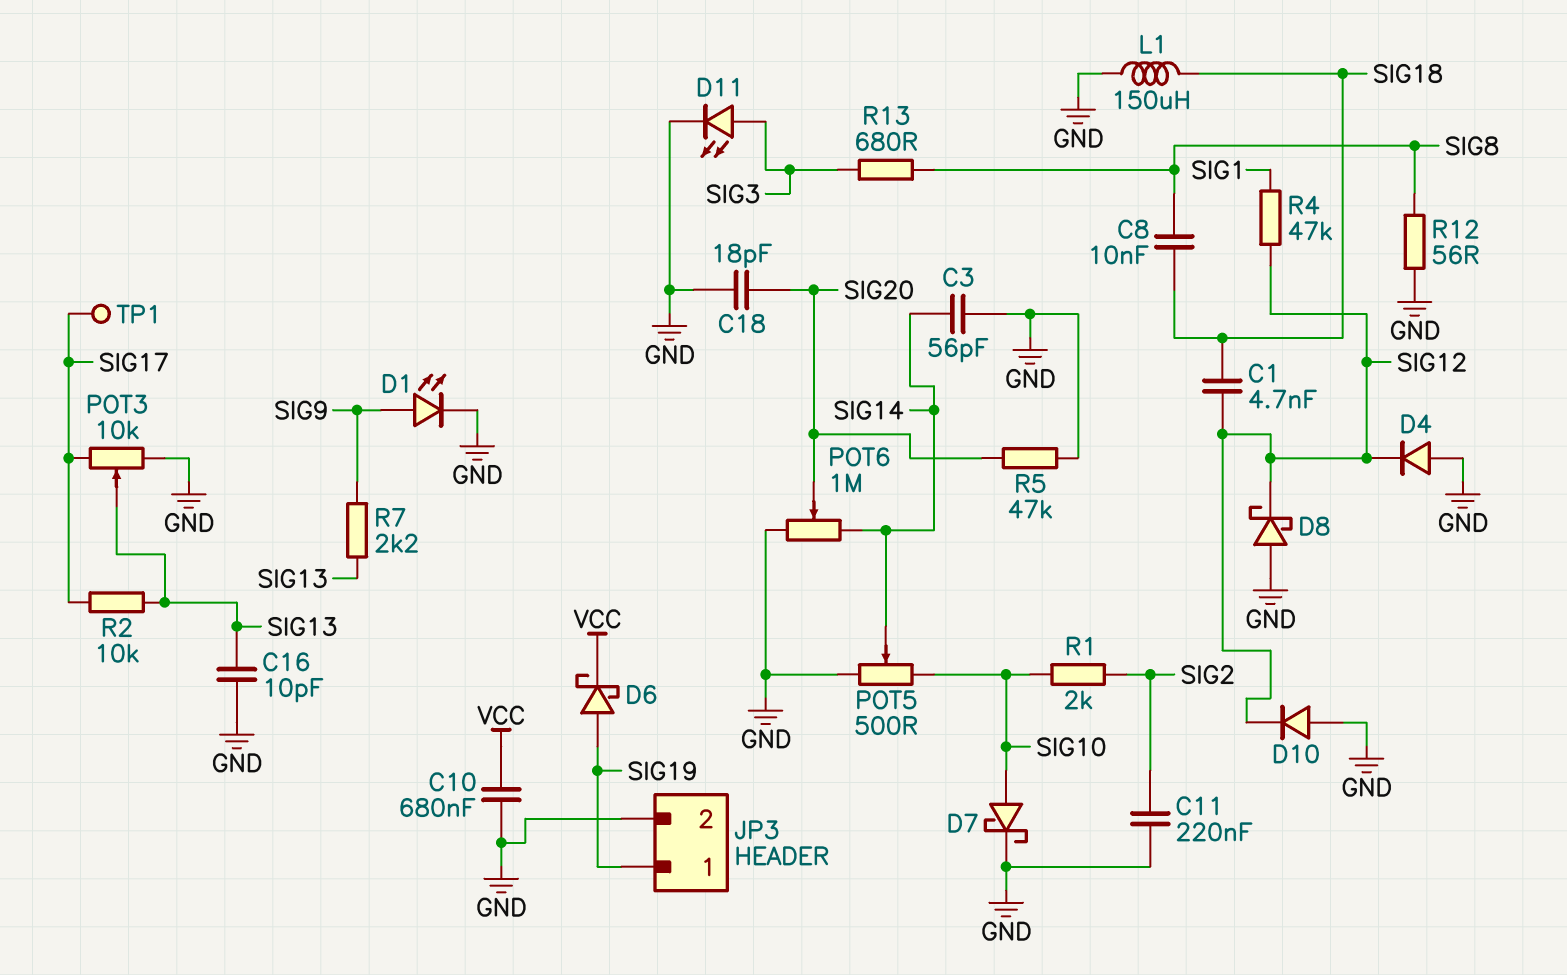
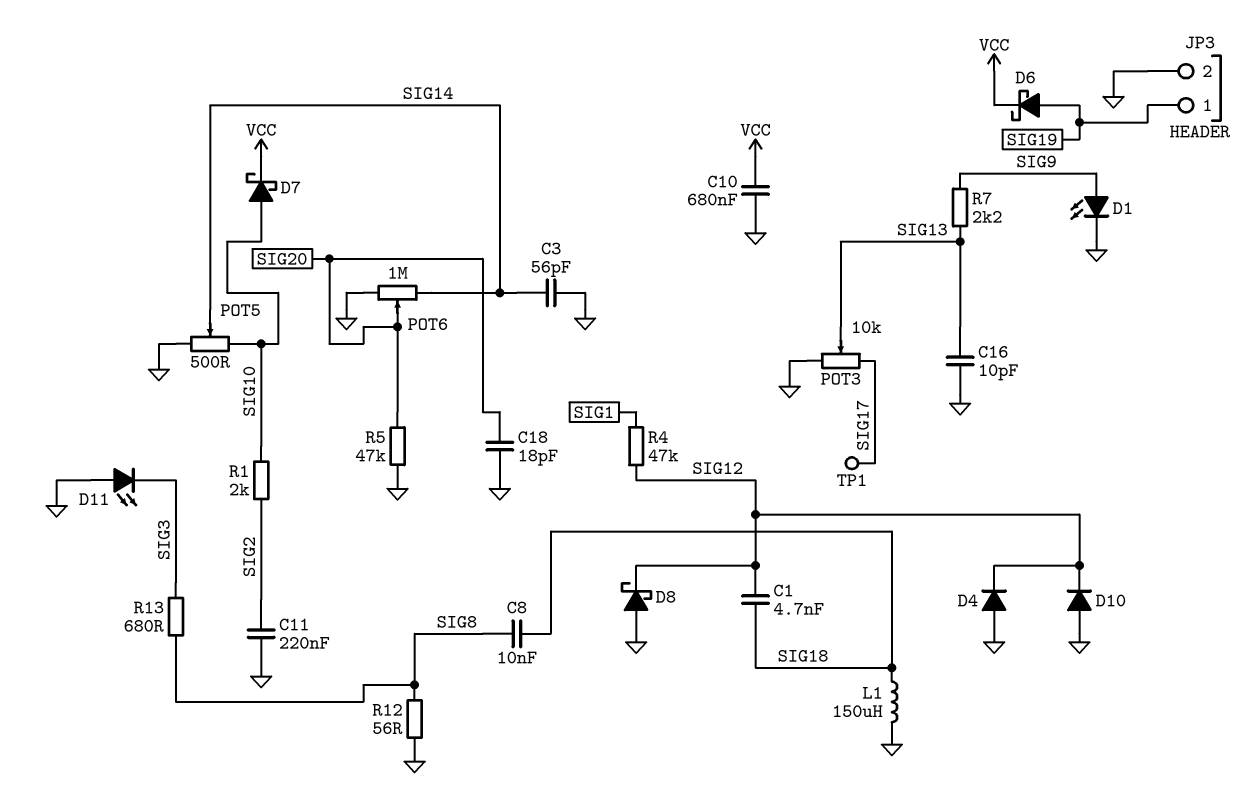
D7: schottky (A SIG10, K GND) -> schottky (A SIG10, K VCC)
D11: LED (A SIG3, K GND) -> LED (A GND, K SIG3)
R2: 10k (SIG13, SIG17) -> none

